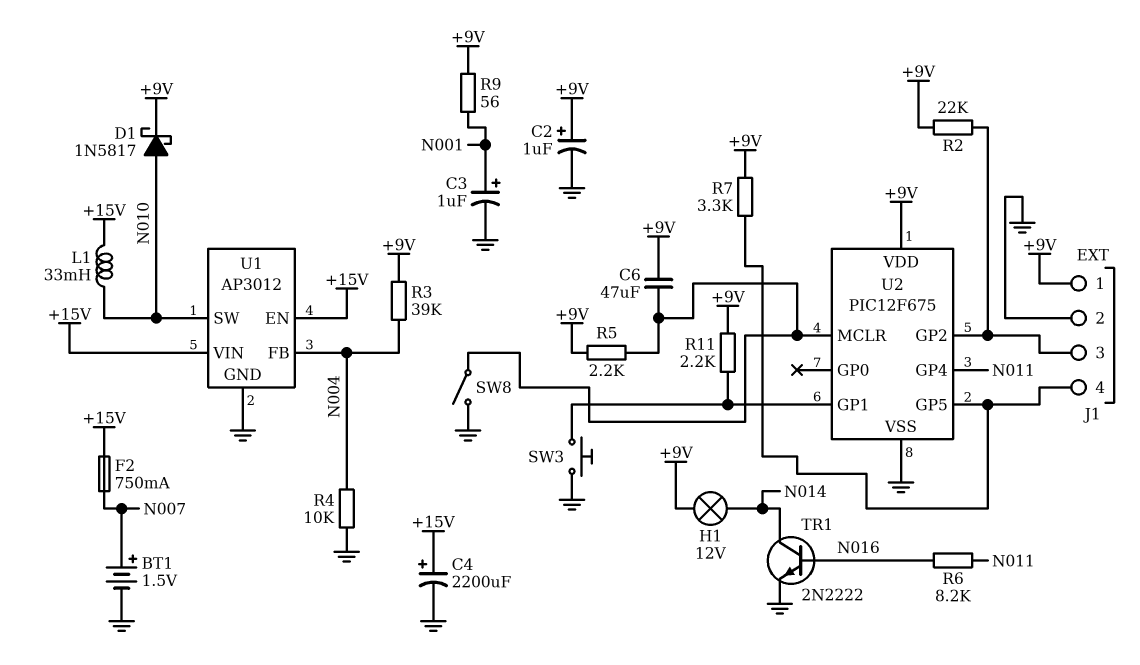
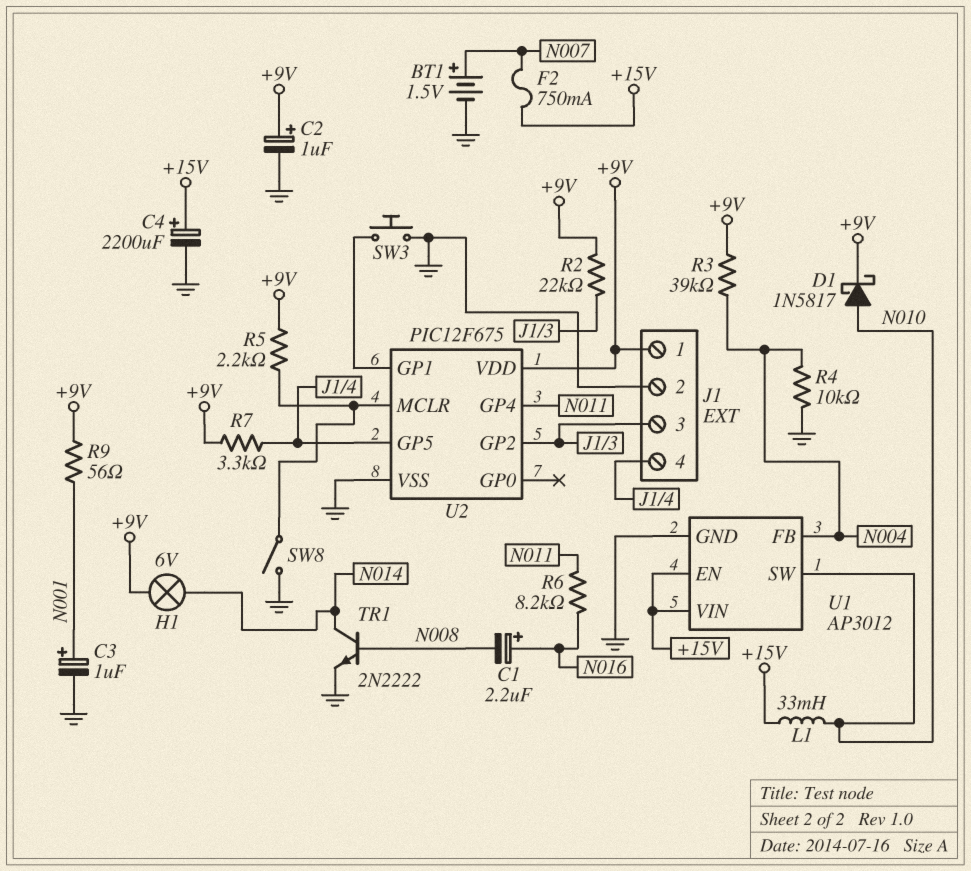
C1: none -> 2.2uF (plus N016, minus N008)
C6: 47uF (+9V, U2/MCLR) -> none
H1: lamp 12V (+9V, N014) -> lamp 6V (+9V, N014)
R11: 2.2k (+9V, U2/GP1) -> none
TR1: NPN 2N2222 (B N016, C N014, E GND) -> NPN 2N2222 (B N008, C N014, E GND)

